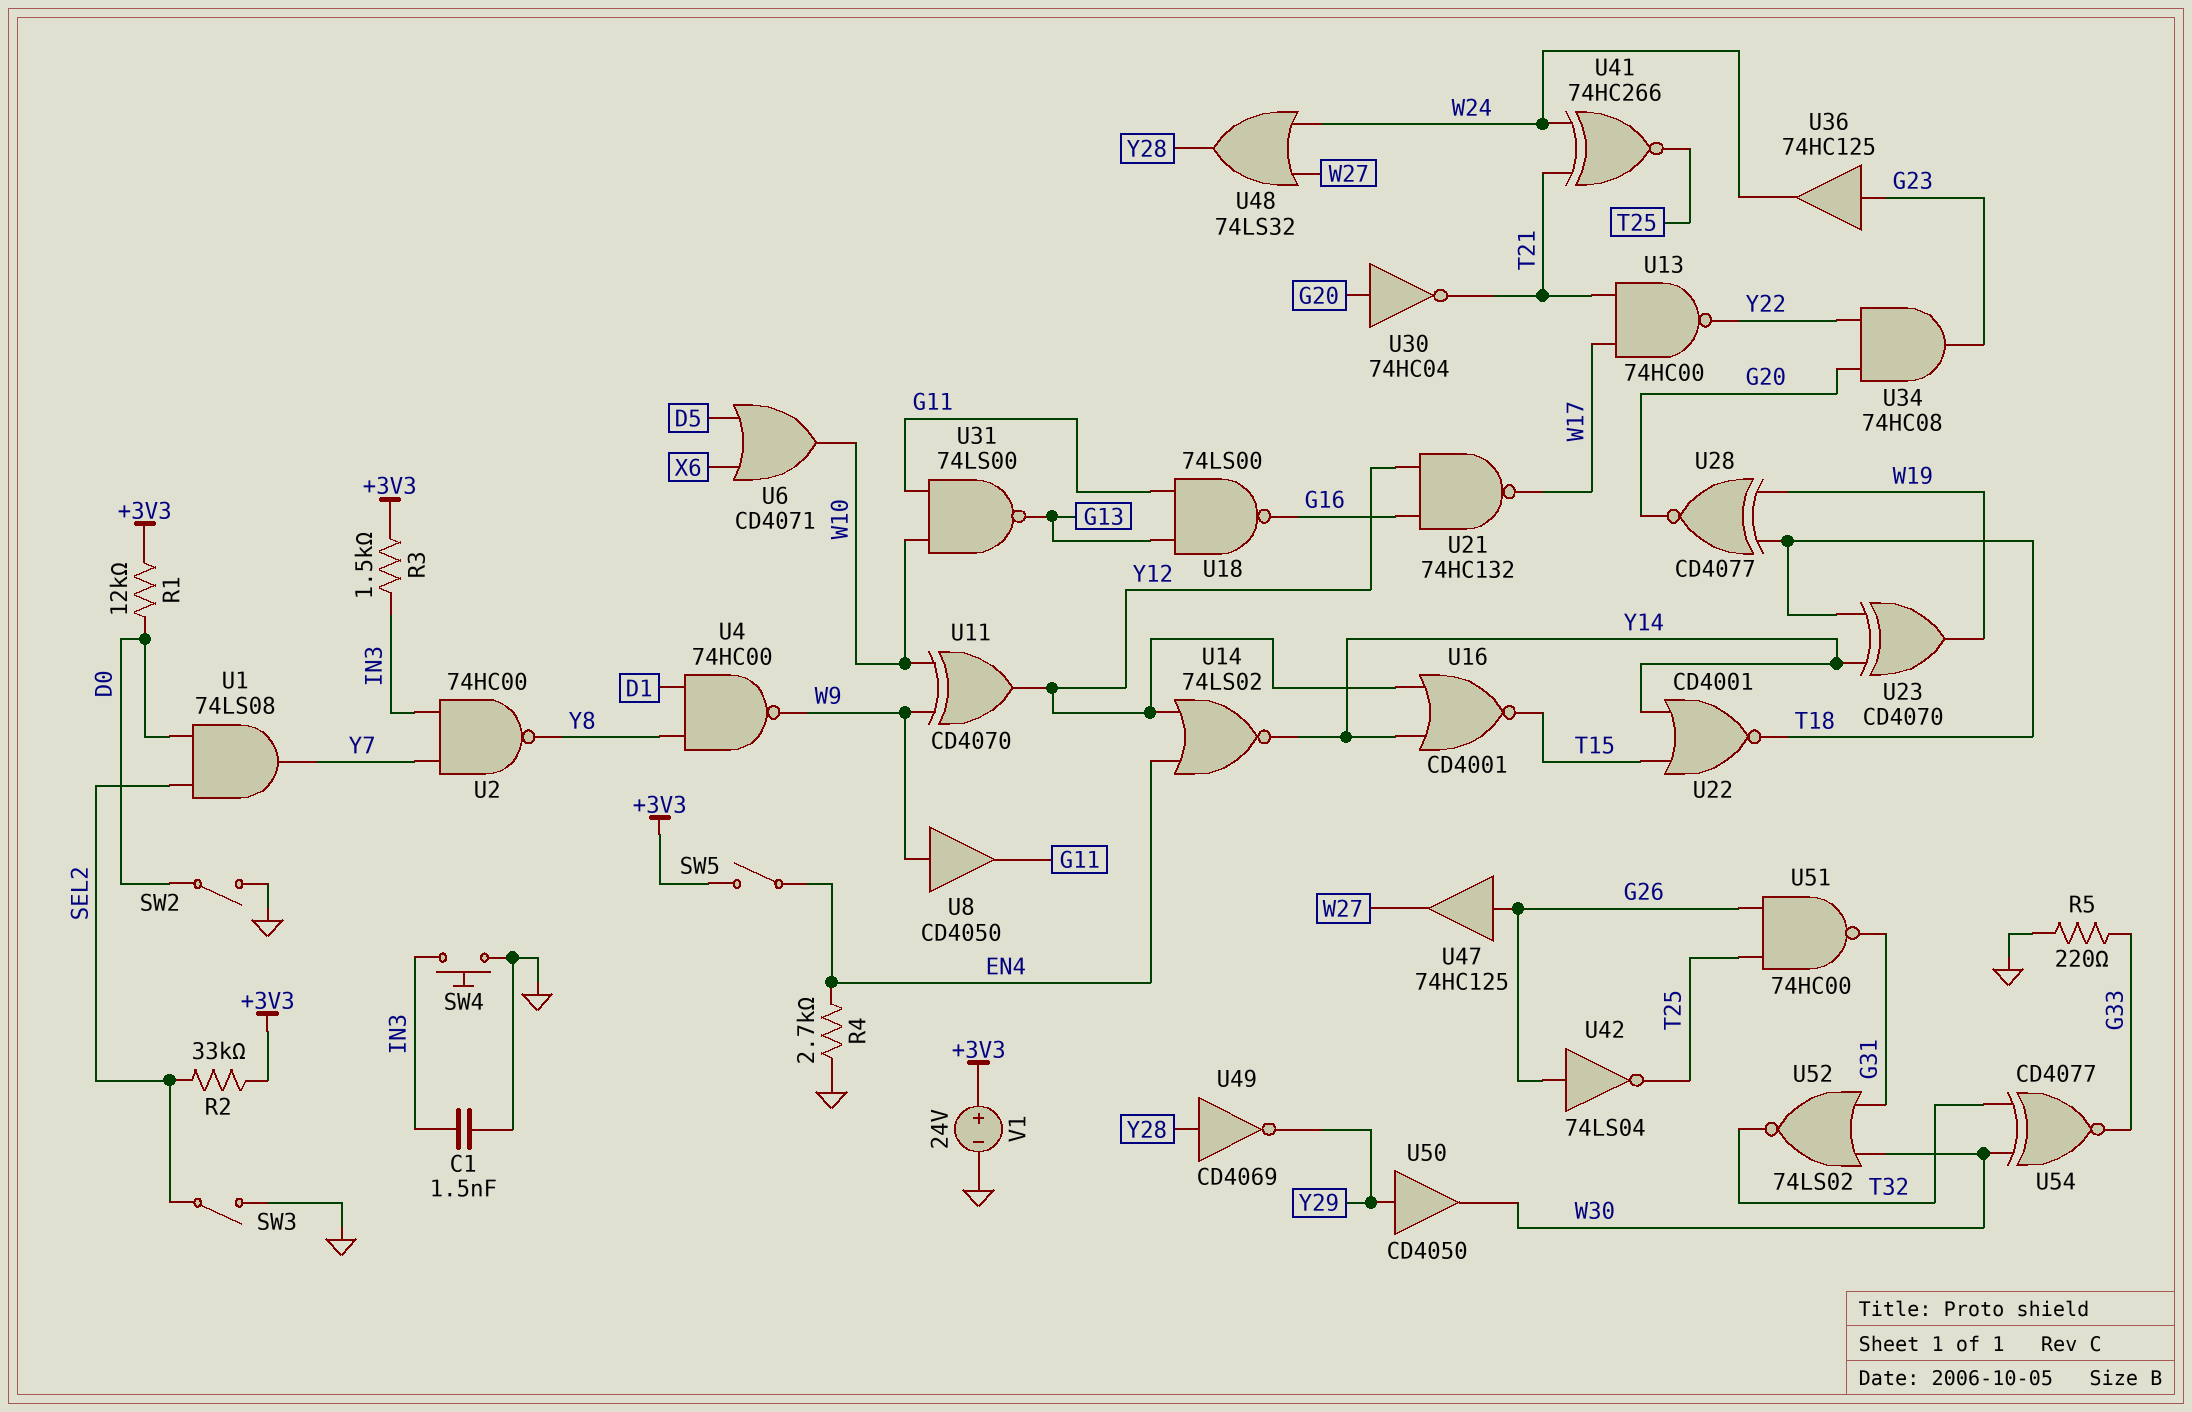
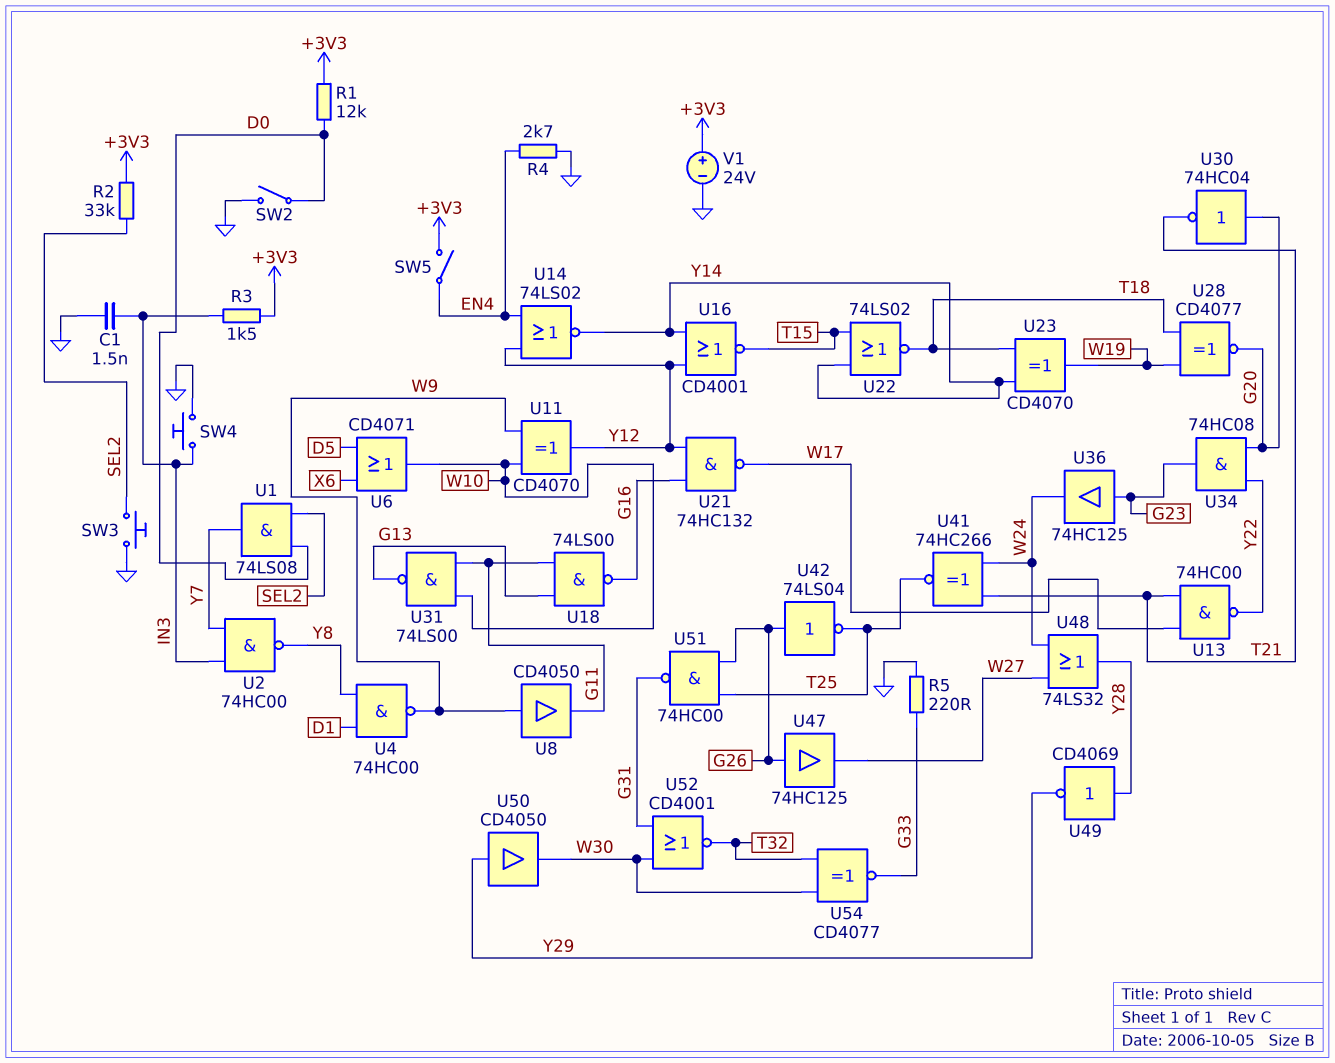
SW3: switch (GND, SEL2) -> button (GND, SEL2)
U22: NOR CD4001 (in T15, in Y14, out T18) -> NOR 74LS02 (in T15, in Y14, out T18)
U52: NOR 74LS02 (in G31, in W30, out T32) -> NOR CD4001 (in G31, in W30, out T32)

